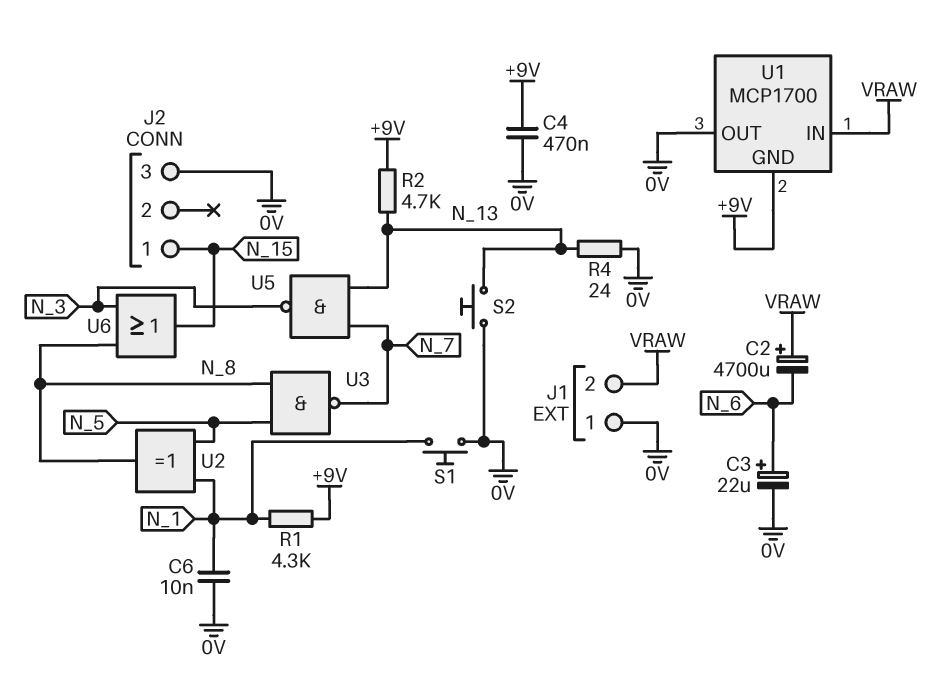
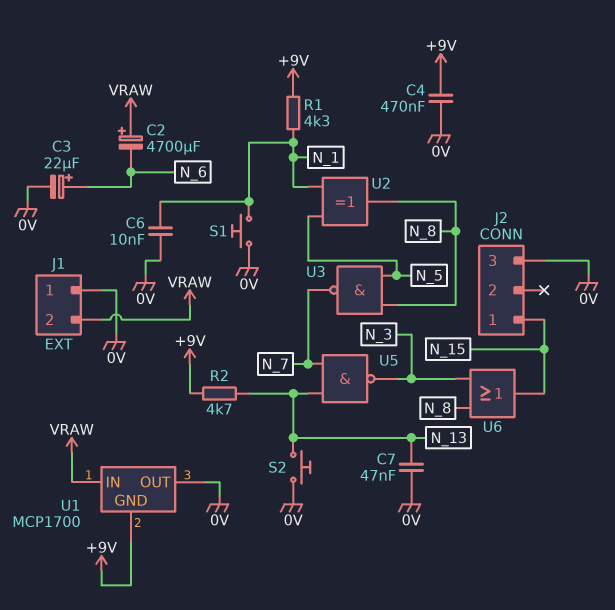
C7: none -> 47nF (0V, N_13)
R4: 24 (0V, N_13) -> none

